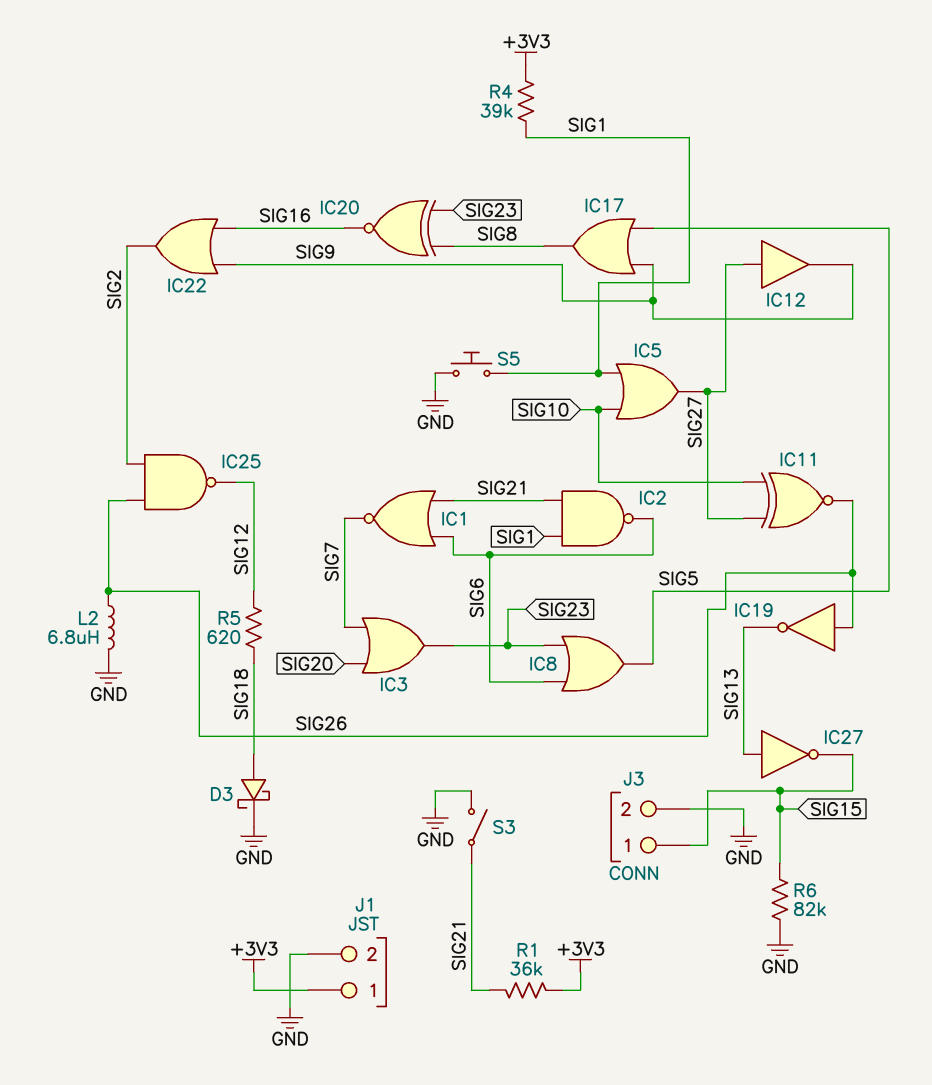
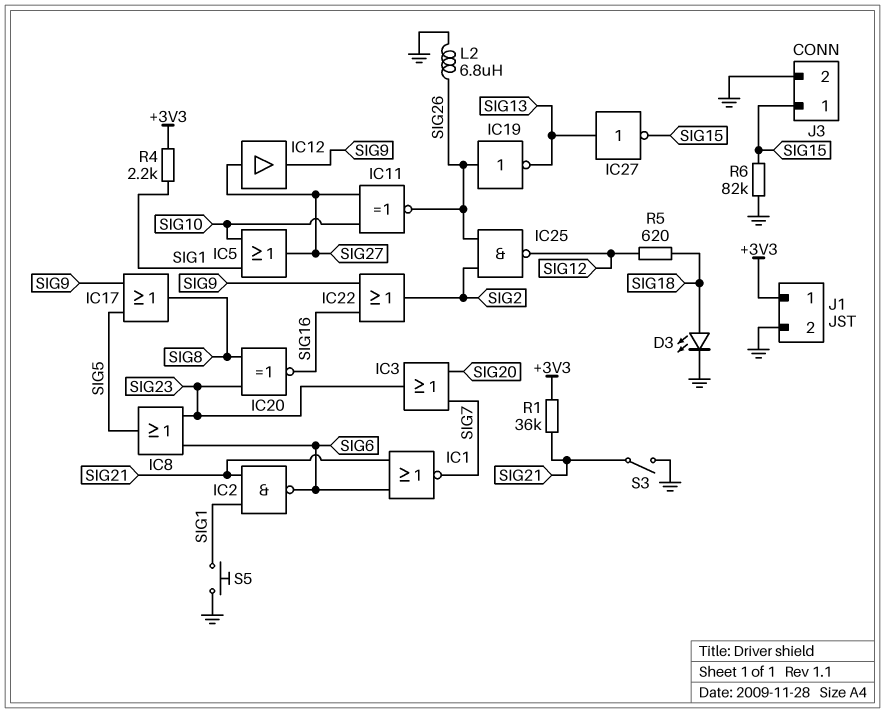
D3: schottky (A SIG18, K GND) -> LED (A SIG18, K GND)
R4: 39k (+3V3, SIG1) -> 2.2k (+3V3, SIG1)

